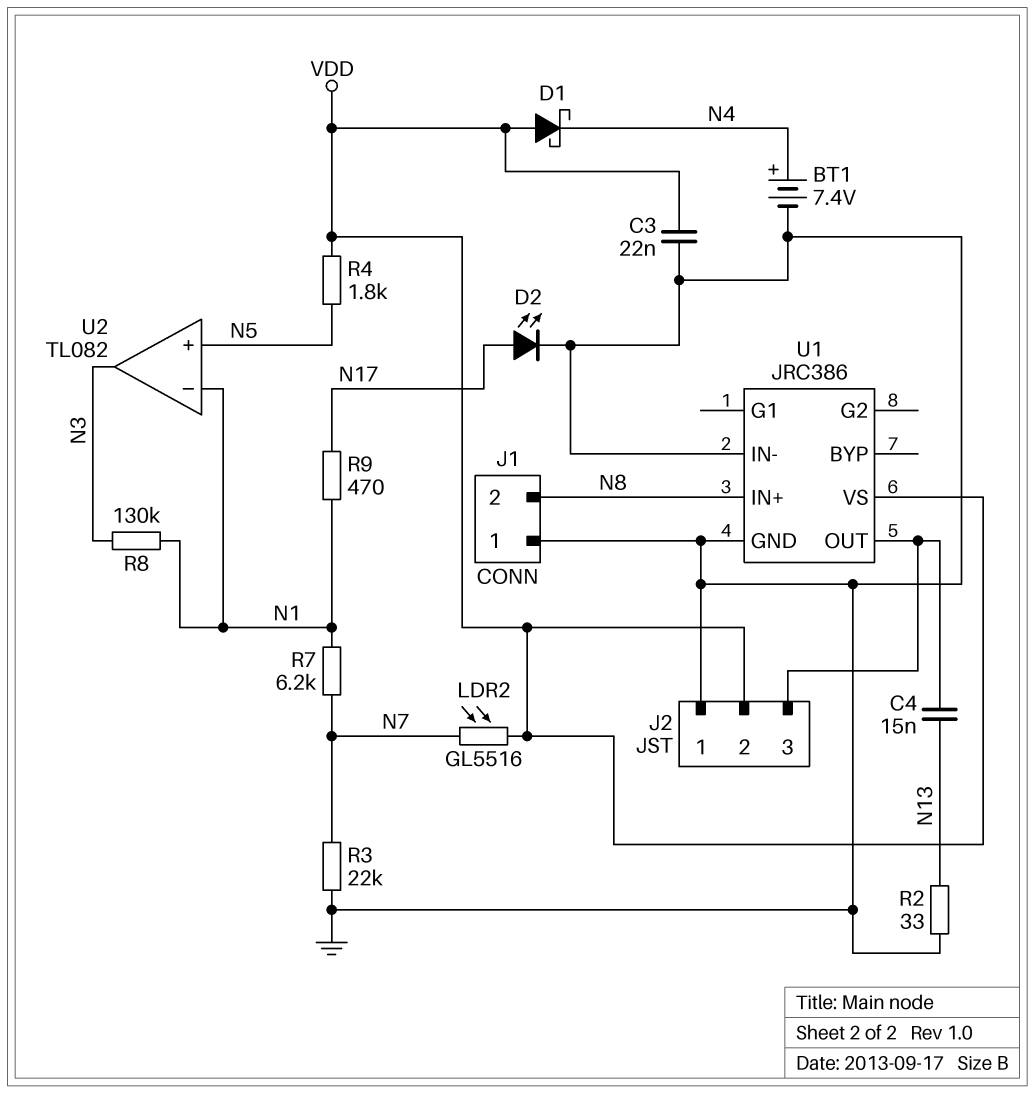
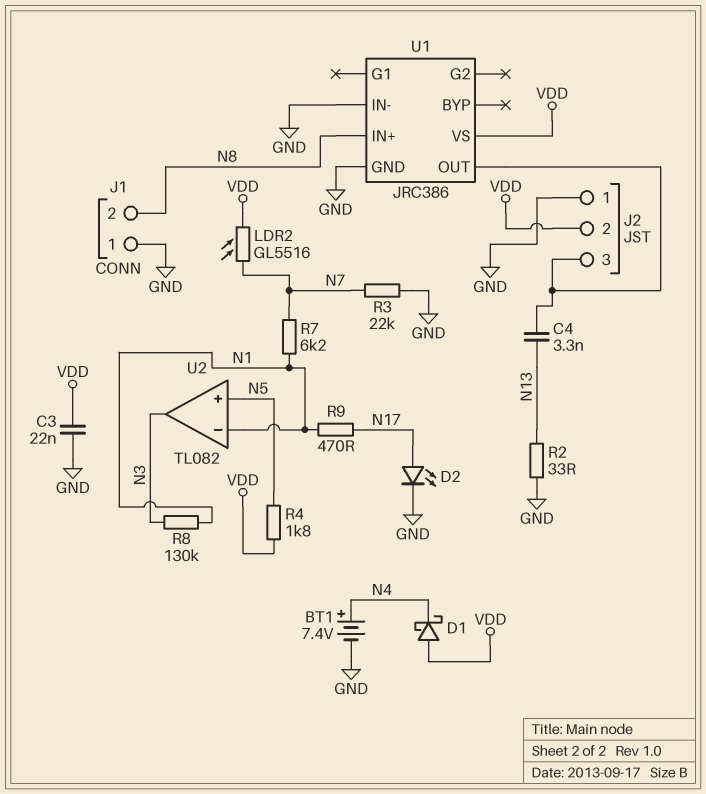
C4: 15nF (J2/3, N13) -> 3.3nF (J2/3, N13)

